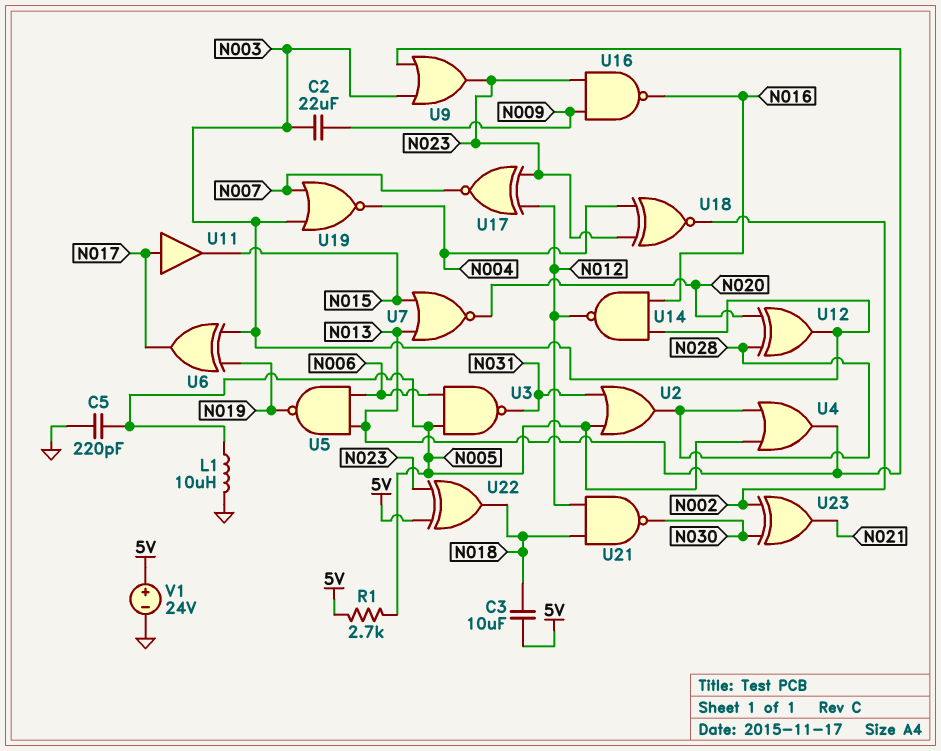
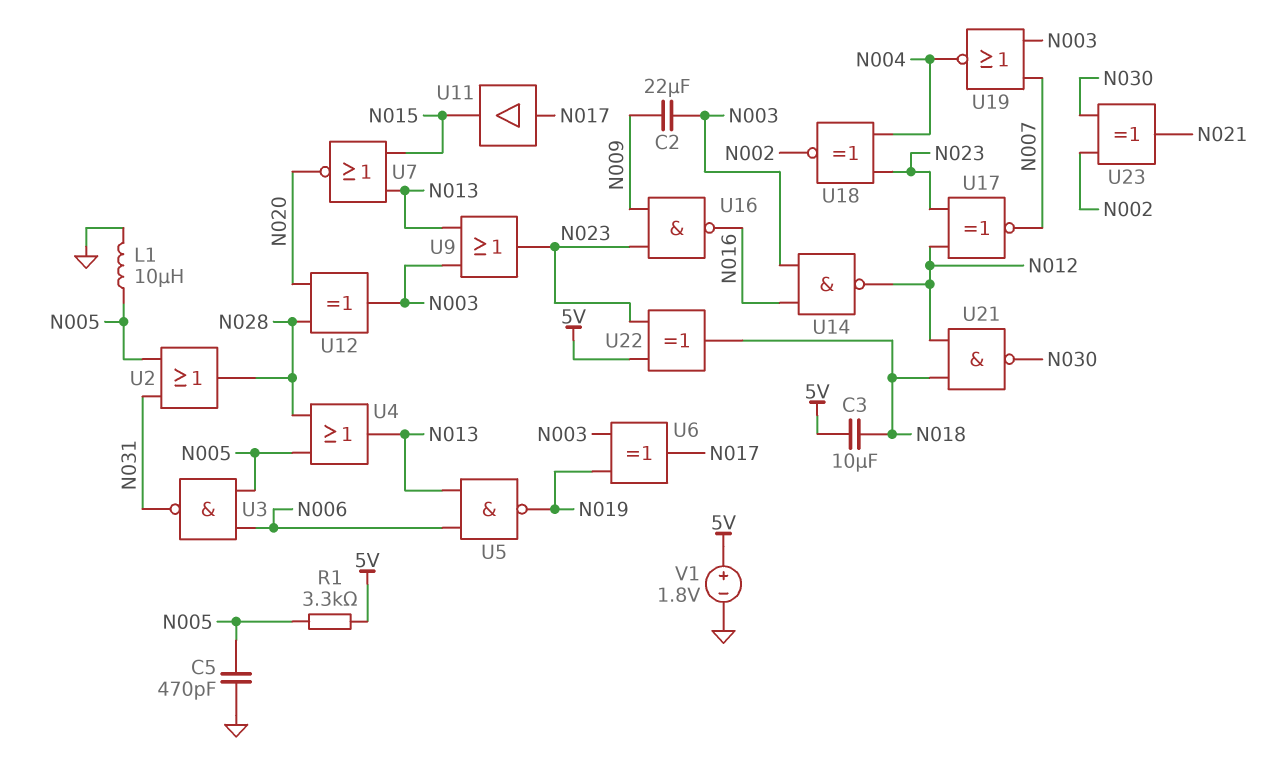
C5: 220pF (GND, N005) -> 470pF (GND, N005)
R1: 2.7k (5V, N005) -> 3.3k (5V, N005)
V1: 24V (plus 5V, minus GND) -> 1.8V (plus 5V, minus GND)

